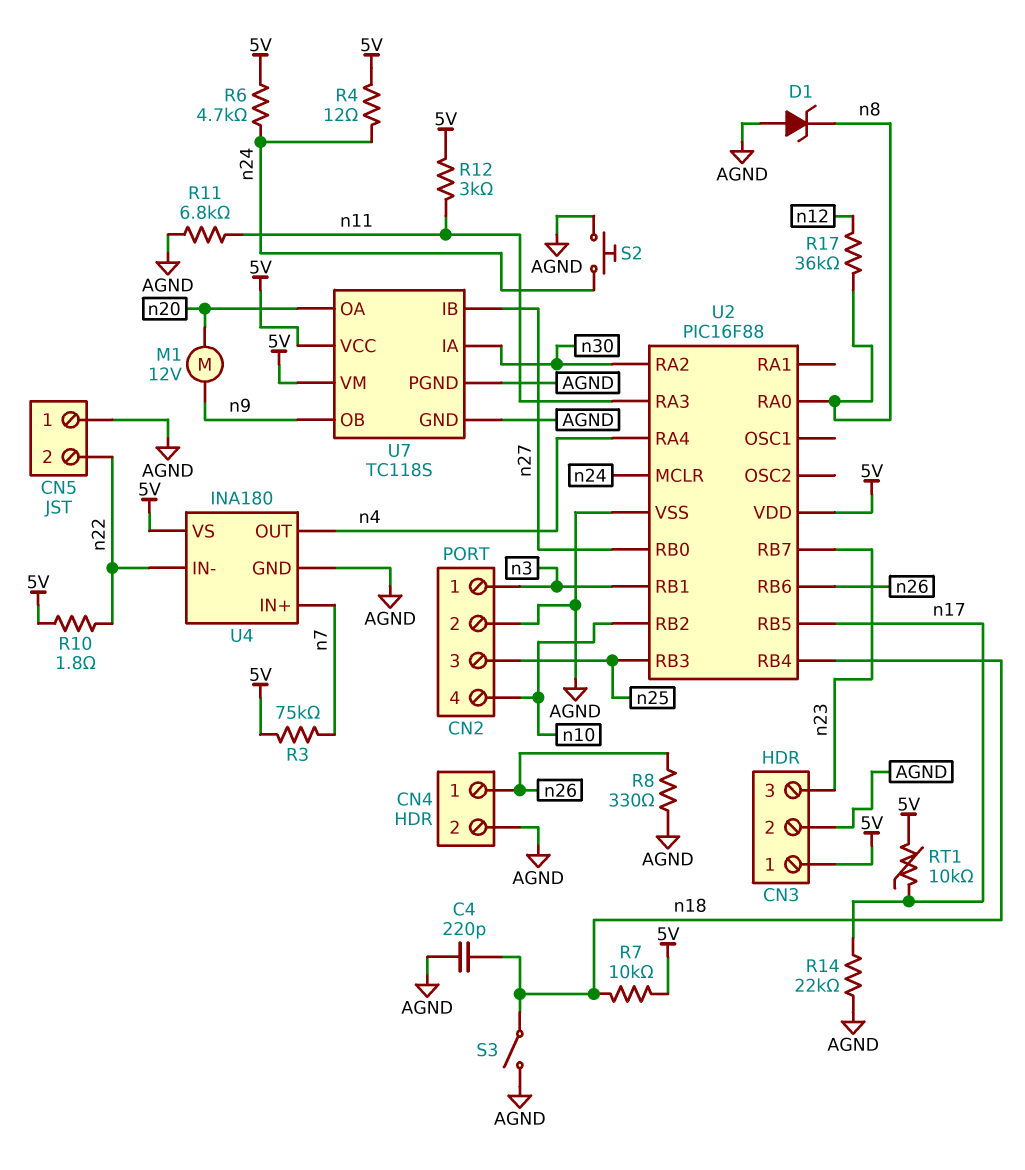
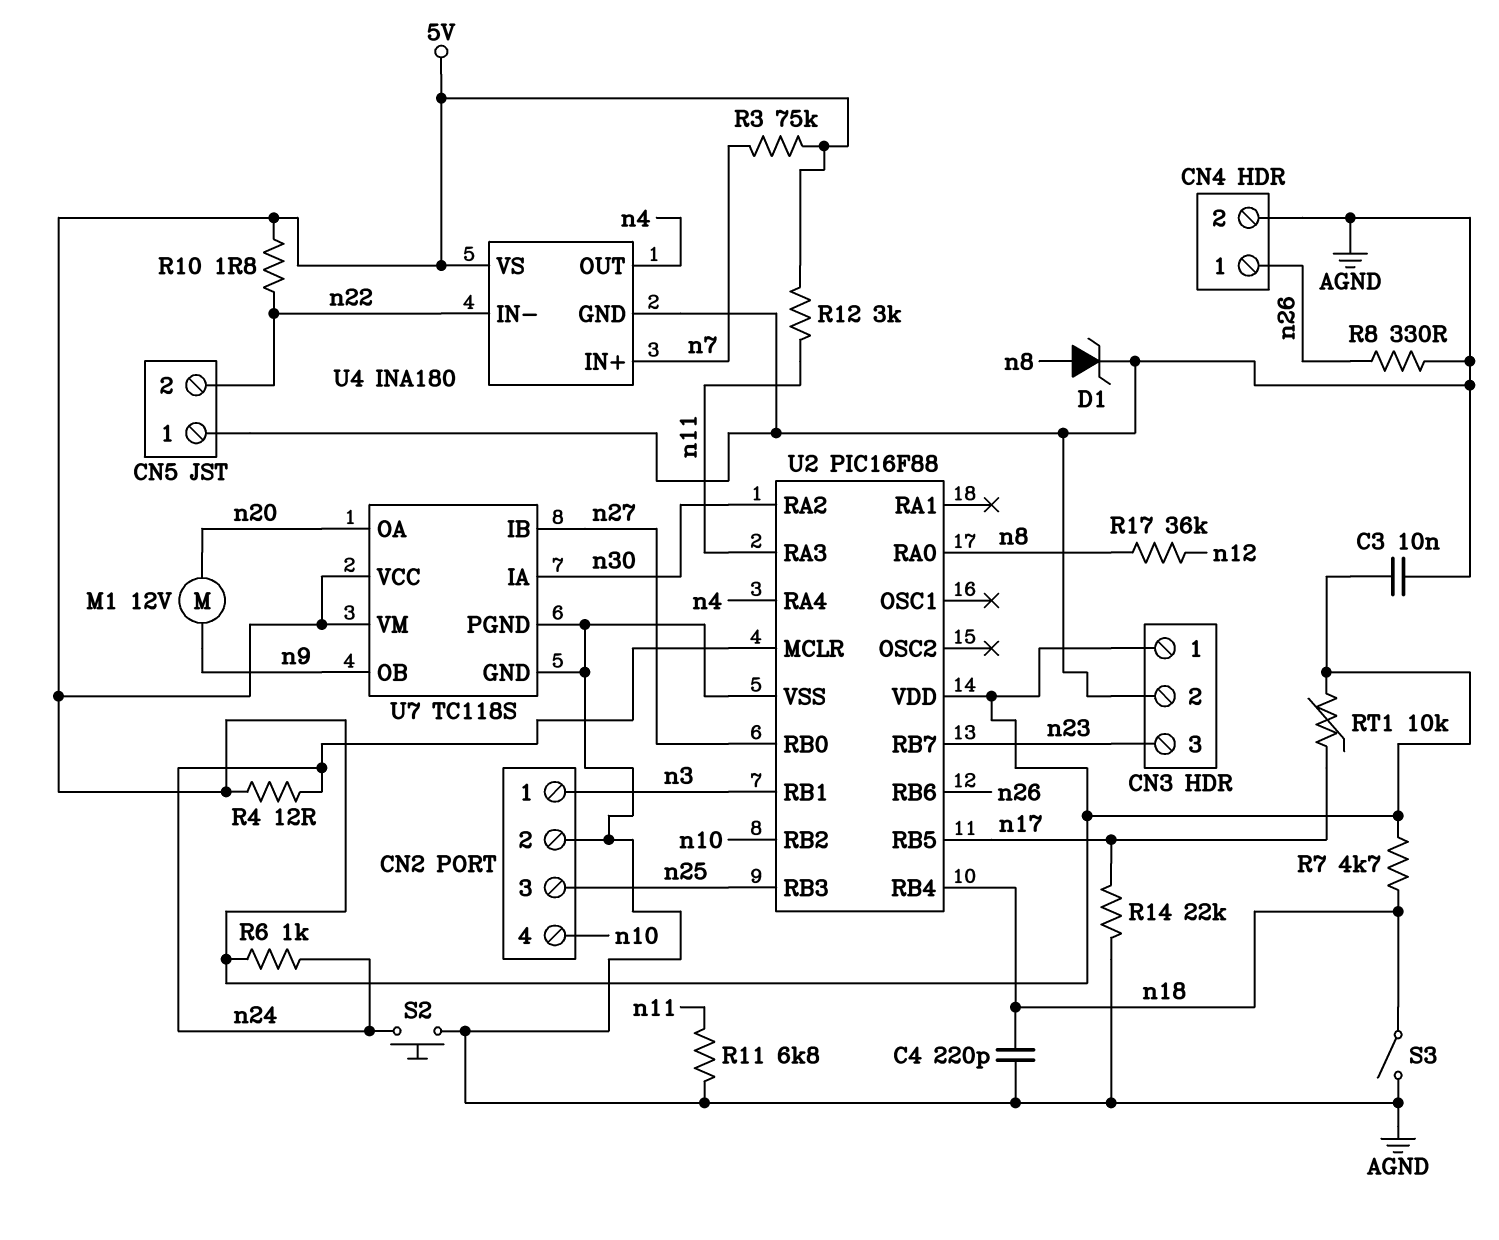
C3: none -> 10nF (5V, AGND)
D1: zener (A AGND, K n8) -> zener (A n8, K AGND)
R6: 4.7k (5V, n24) -> 1k (5V, n24)
R7: 10k (5V, n18) -> 4.7k (5V, n18)

